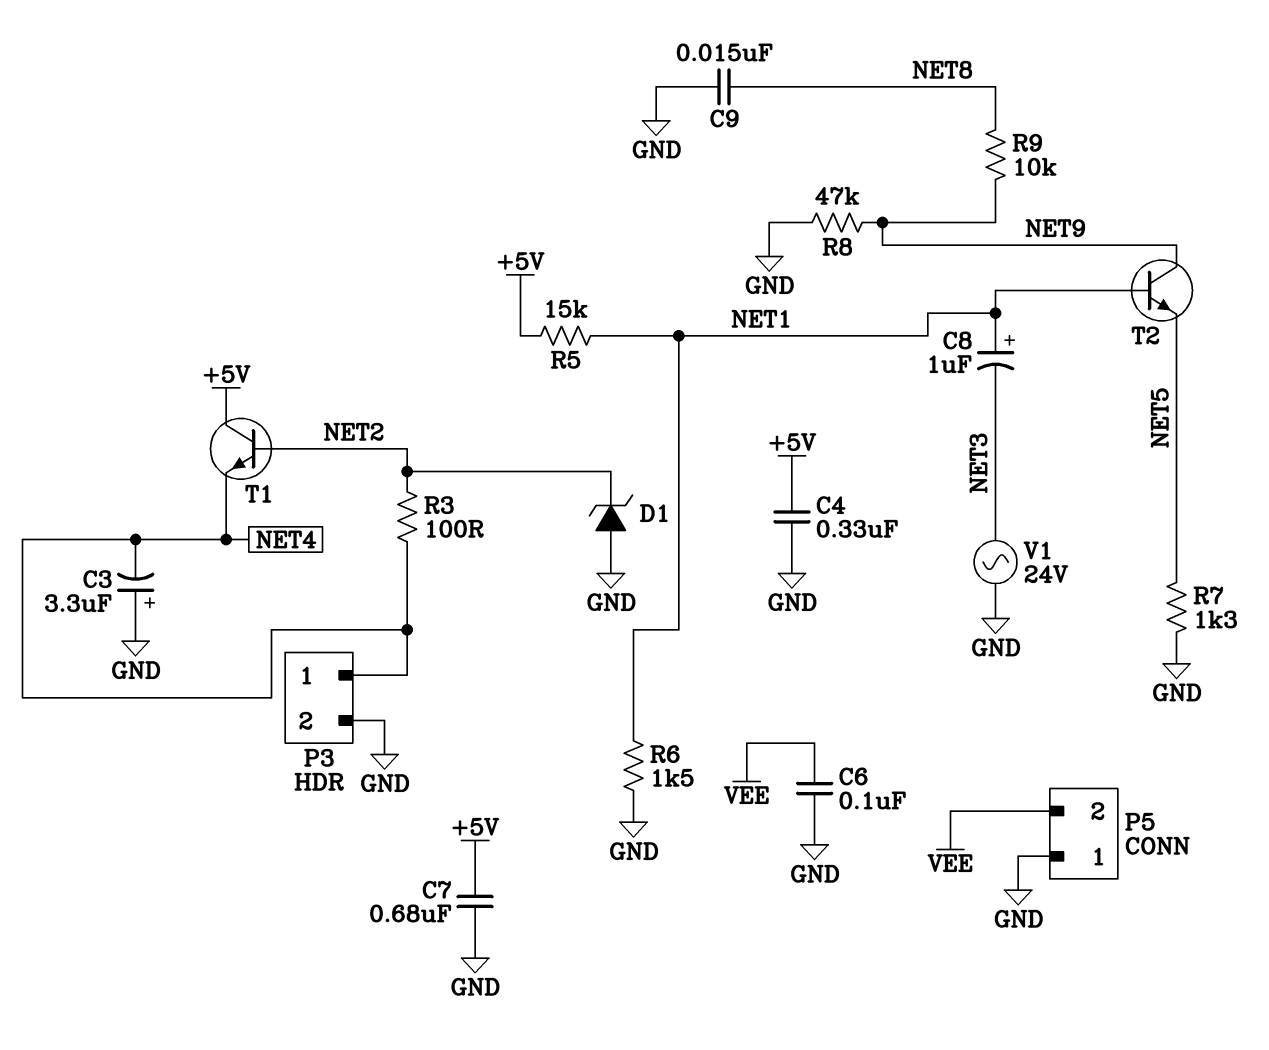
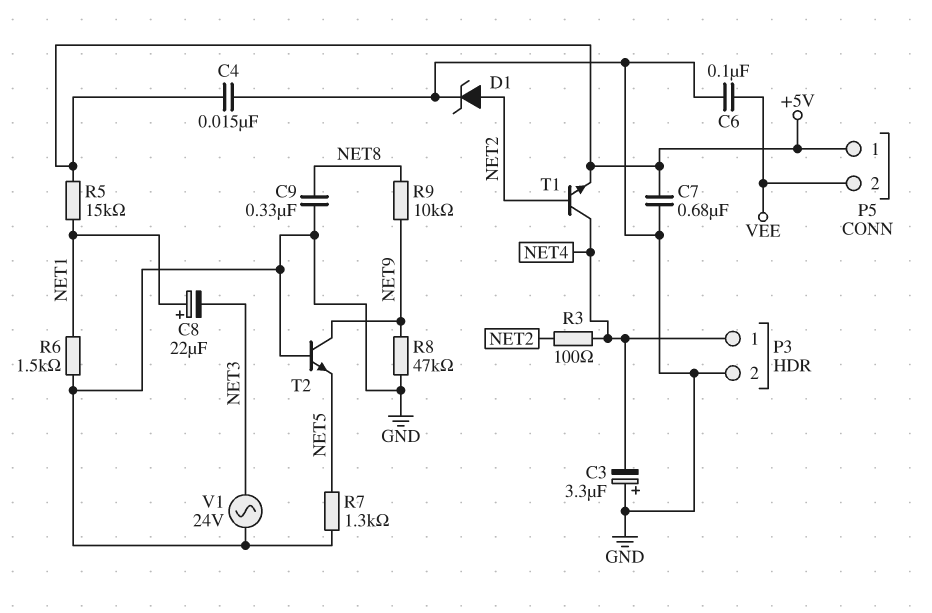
C4: 330nF (+5V, GND) -> 15nF (+5V, GND)
C8: 1uF (plus NET1, minus NET3) -> 22uF (plus NET1, minus NET3)
C9: 15nF (GND, NET8) -> 330nF (GND, NET8)
D1: zener (A GND, K NET2) -> zener (A NET2, K GND)
P5 pin 1: GND -> +5V
T1: NPN (B NET2, C +5V, E NET4) -> NPN (B NET2, C NET4, E +5V)
T2: NPN (B NET1, C NET9, E NET5) -> NPN (B GND, C NET9, E NET5)

